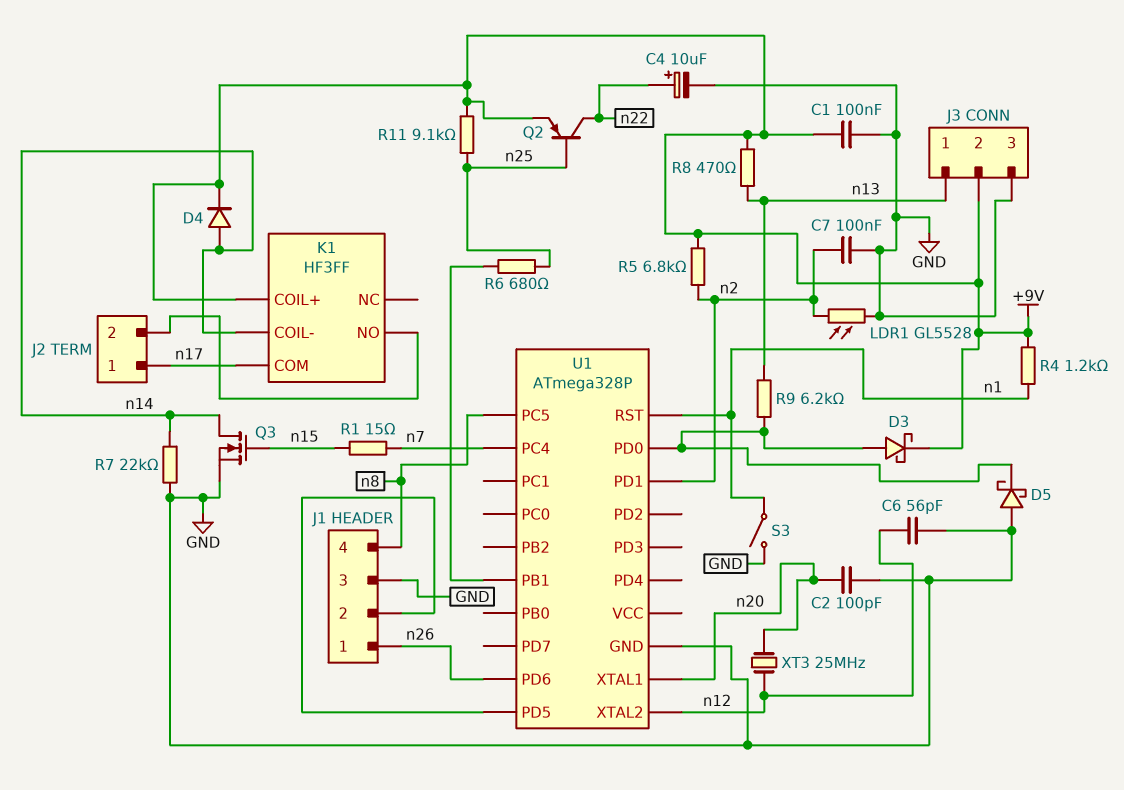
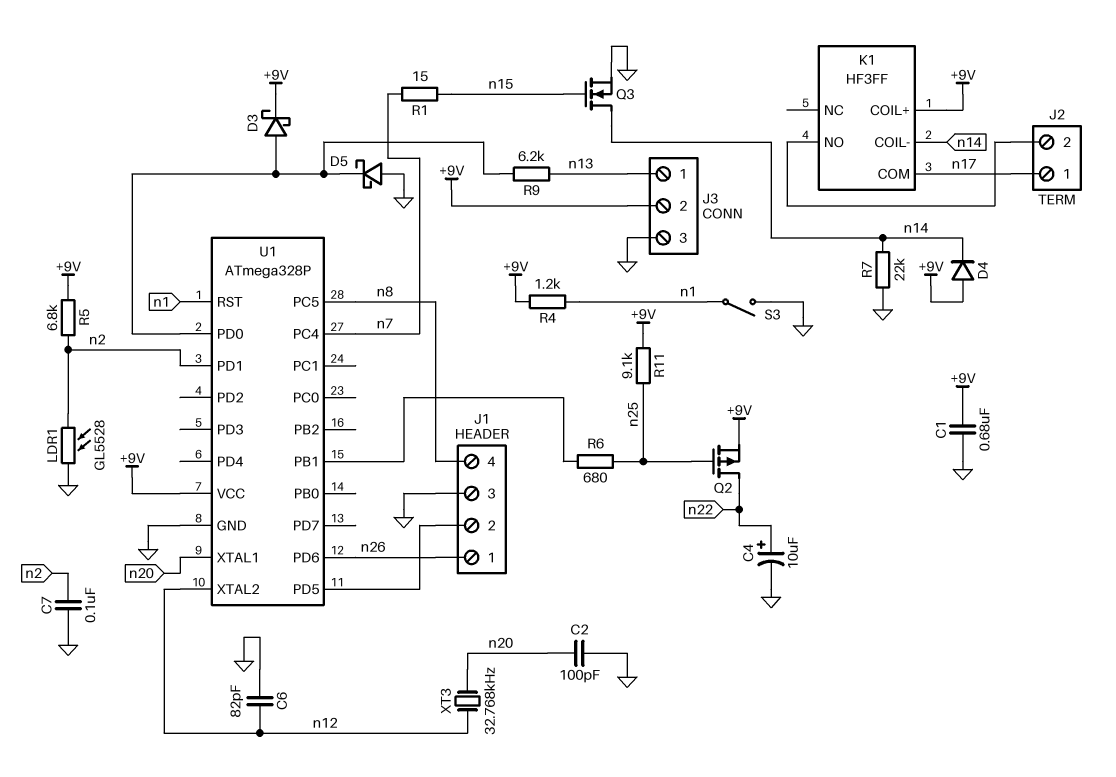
C1: 100nF (+9V, GND) -> 680nF (+9V, GND)
C6: 56pF (GND, n12) -> 82pF (GND, n12)
D4: diode (A n14, K +9V) -> diode (A +9V, K n14)
Q2: PNP (B n25, C n22, E +9V) -> PMOS (G n25, D n22, S +9V)
R8: 470 (+9V, n13) -> none
U1 pin VCC: none -> +9V
XT3: 25MHz (n12, n20) -> 32.768kHz (n12, n20)

